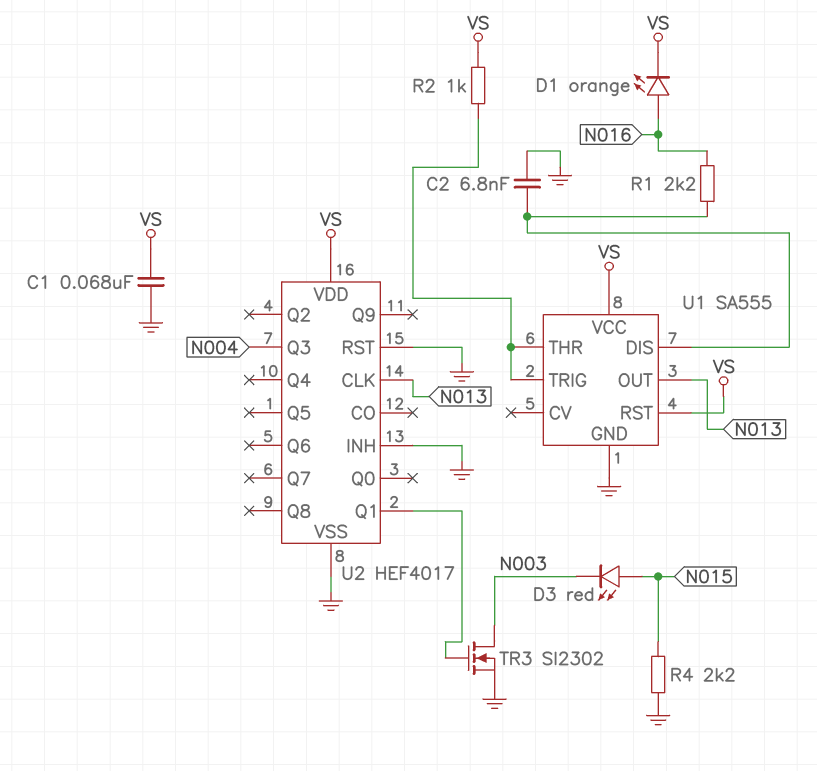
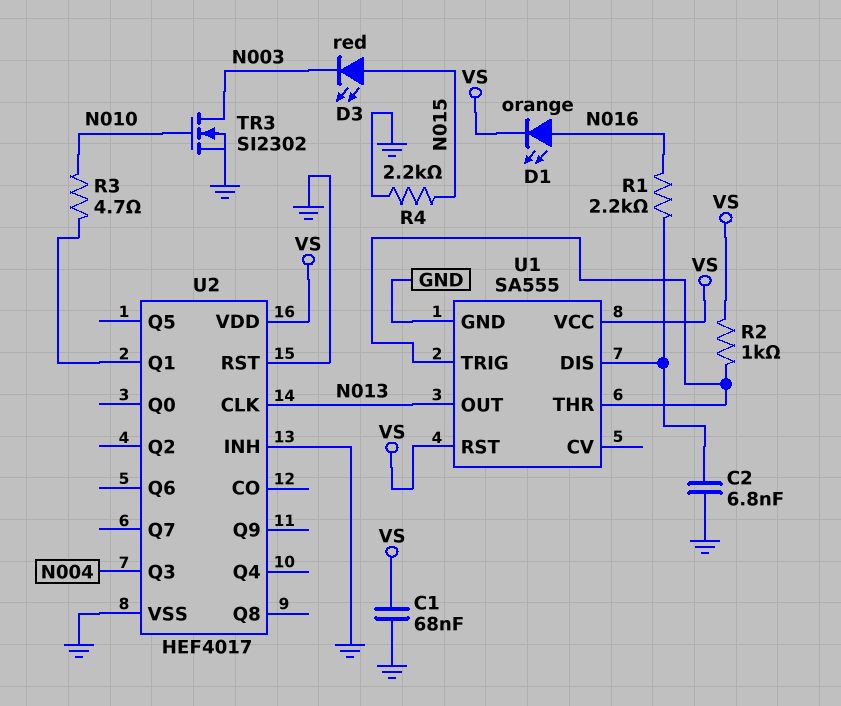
R3: none -> 4.7 (N010, U2/Q1)
TR3: NMOS SI2302 (G U2/Q1, D N003, S GND) -> NMOS SI2302 (G N010, D N003, S GND)

